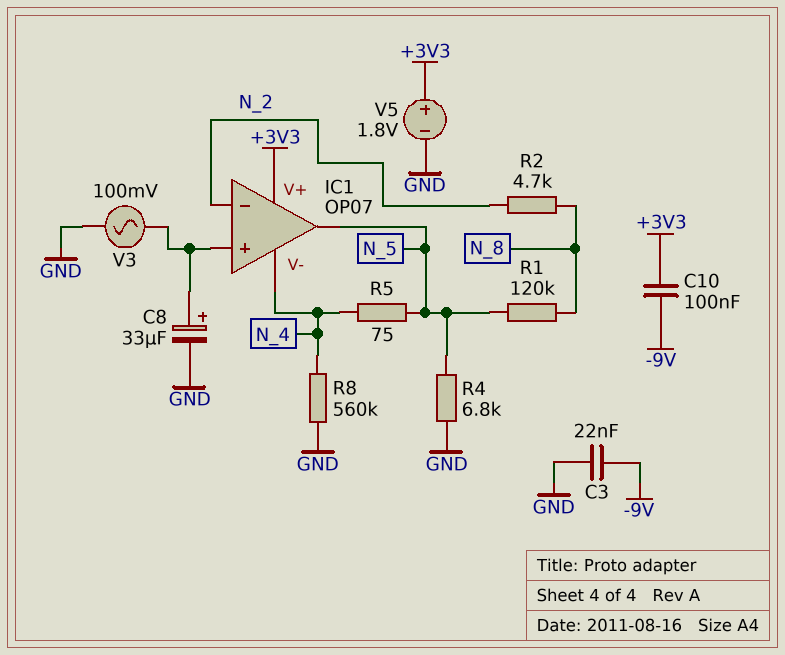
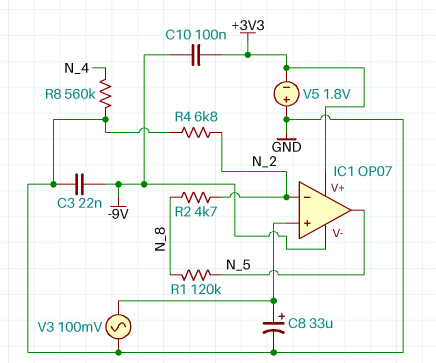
IC1 pin V-: N_4 -> -9V
R4: 6.8k (GND, N_5) -> 6.8k (GND, N_2)
R5: 75 (N_4, N_5) -> none
V5: 1.8V (plus +3V3, minus GND) -> 1.8V (plus GND, minus +3V3)

